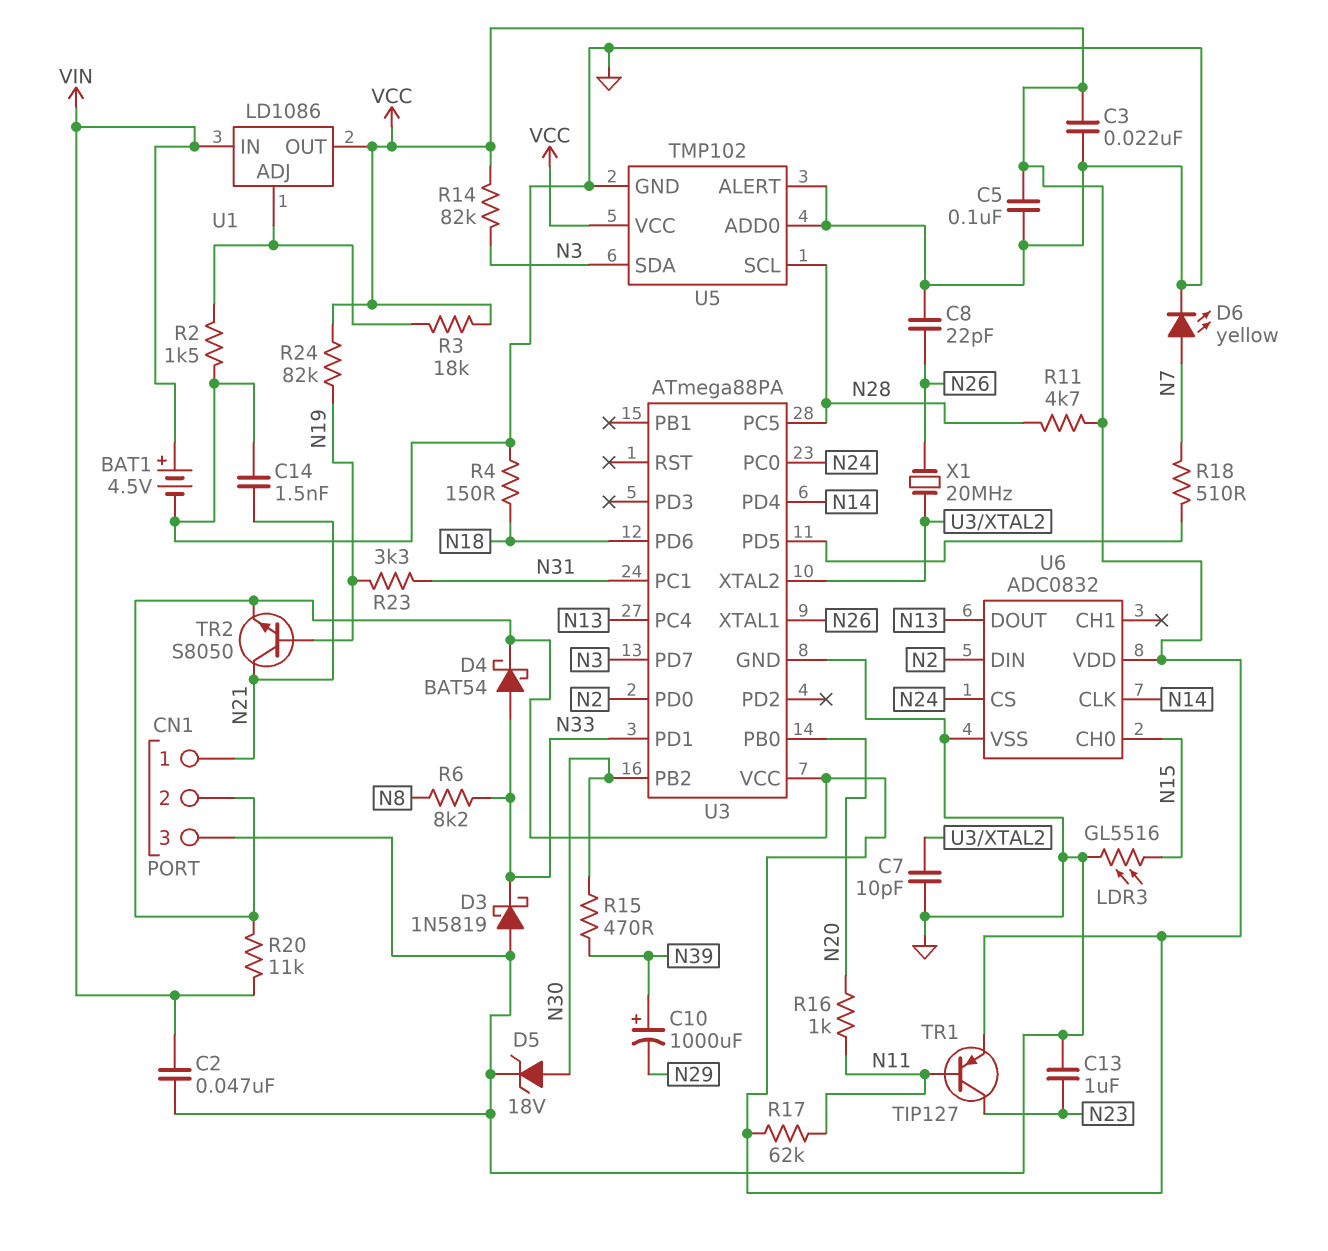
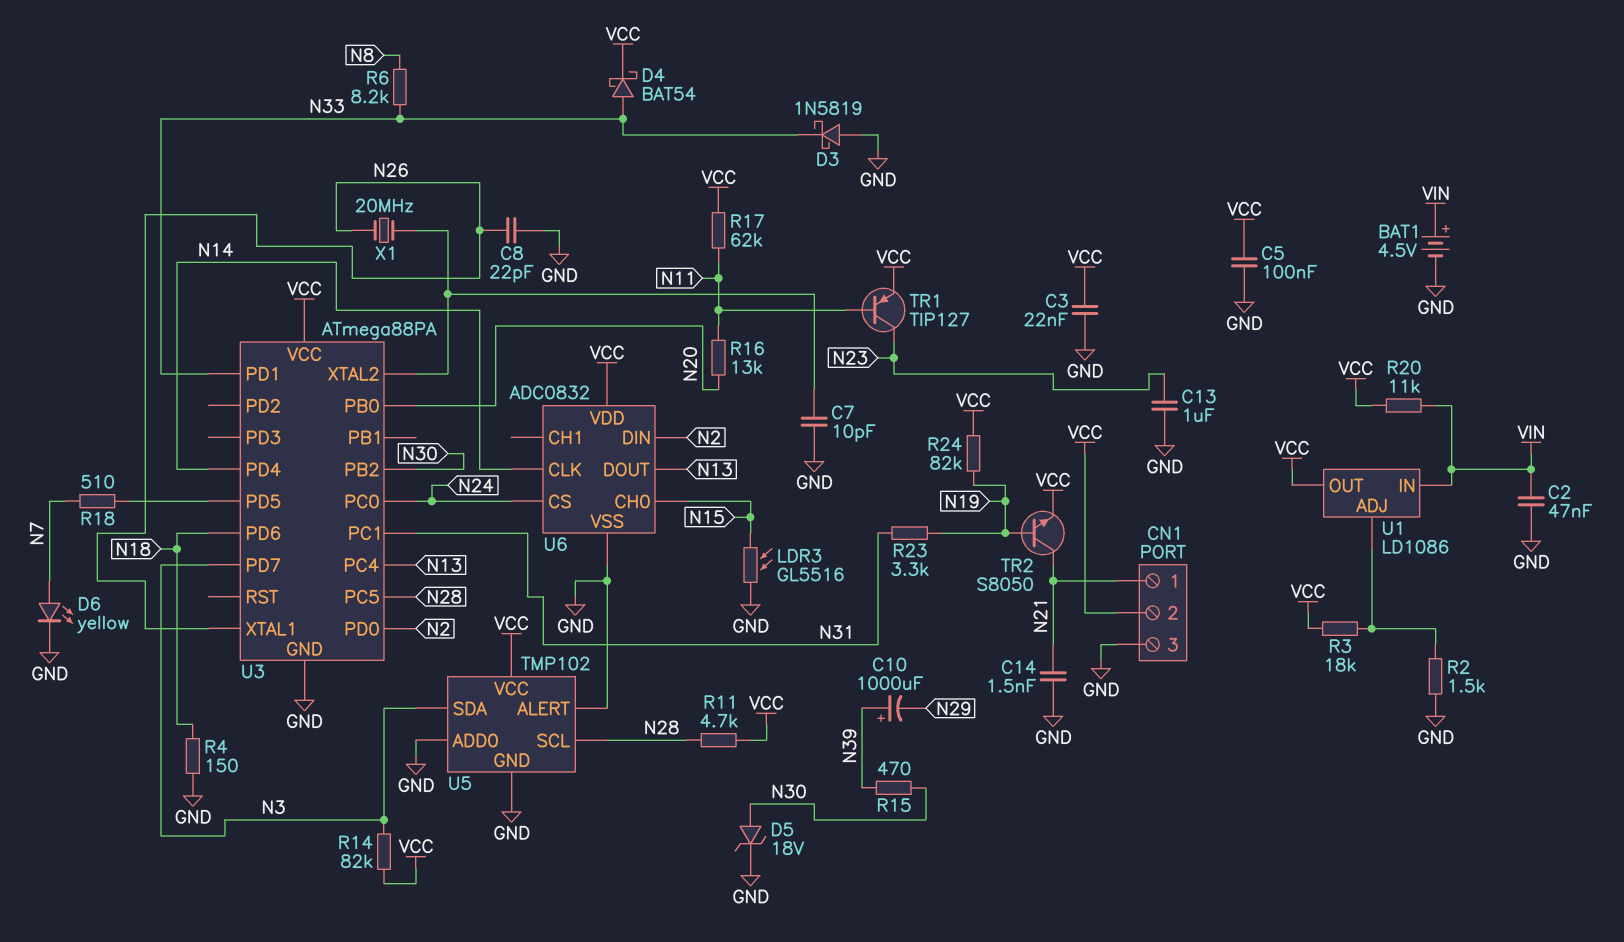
R16: 1k (N11, N20) -> 13k (N11, N20)

